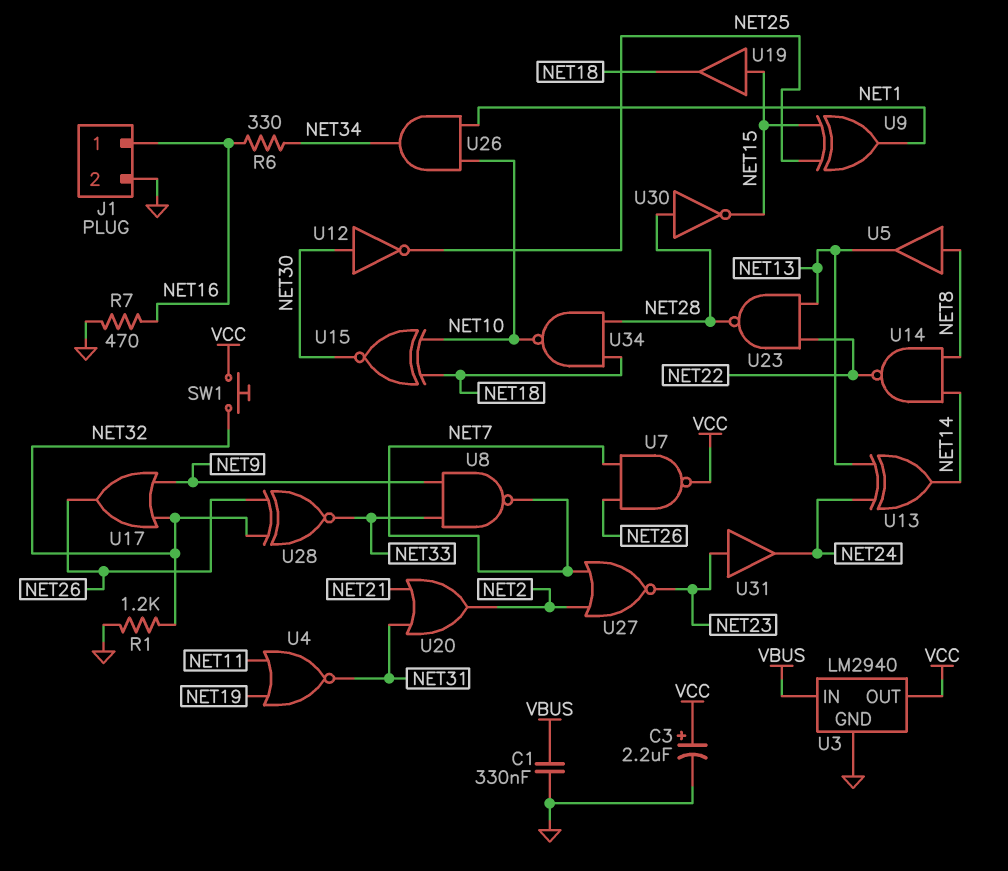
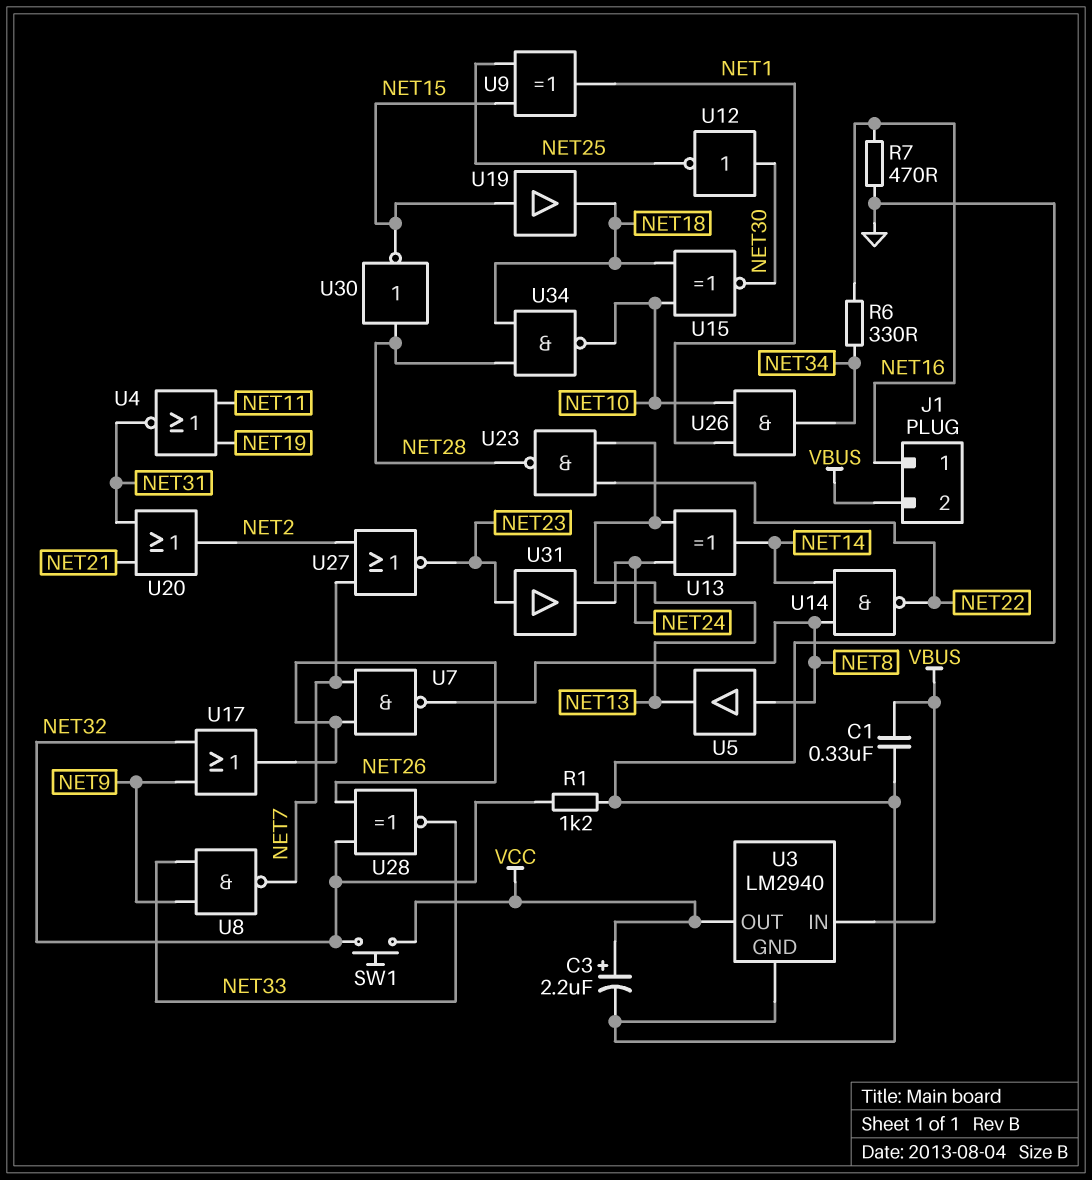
J1 pin 2: GND -> VBUS
U7: NAND (in NET7, in NET26, out VCC) -> NAND (in NET7, in NET26, out NET8)

